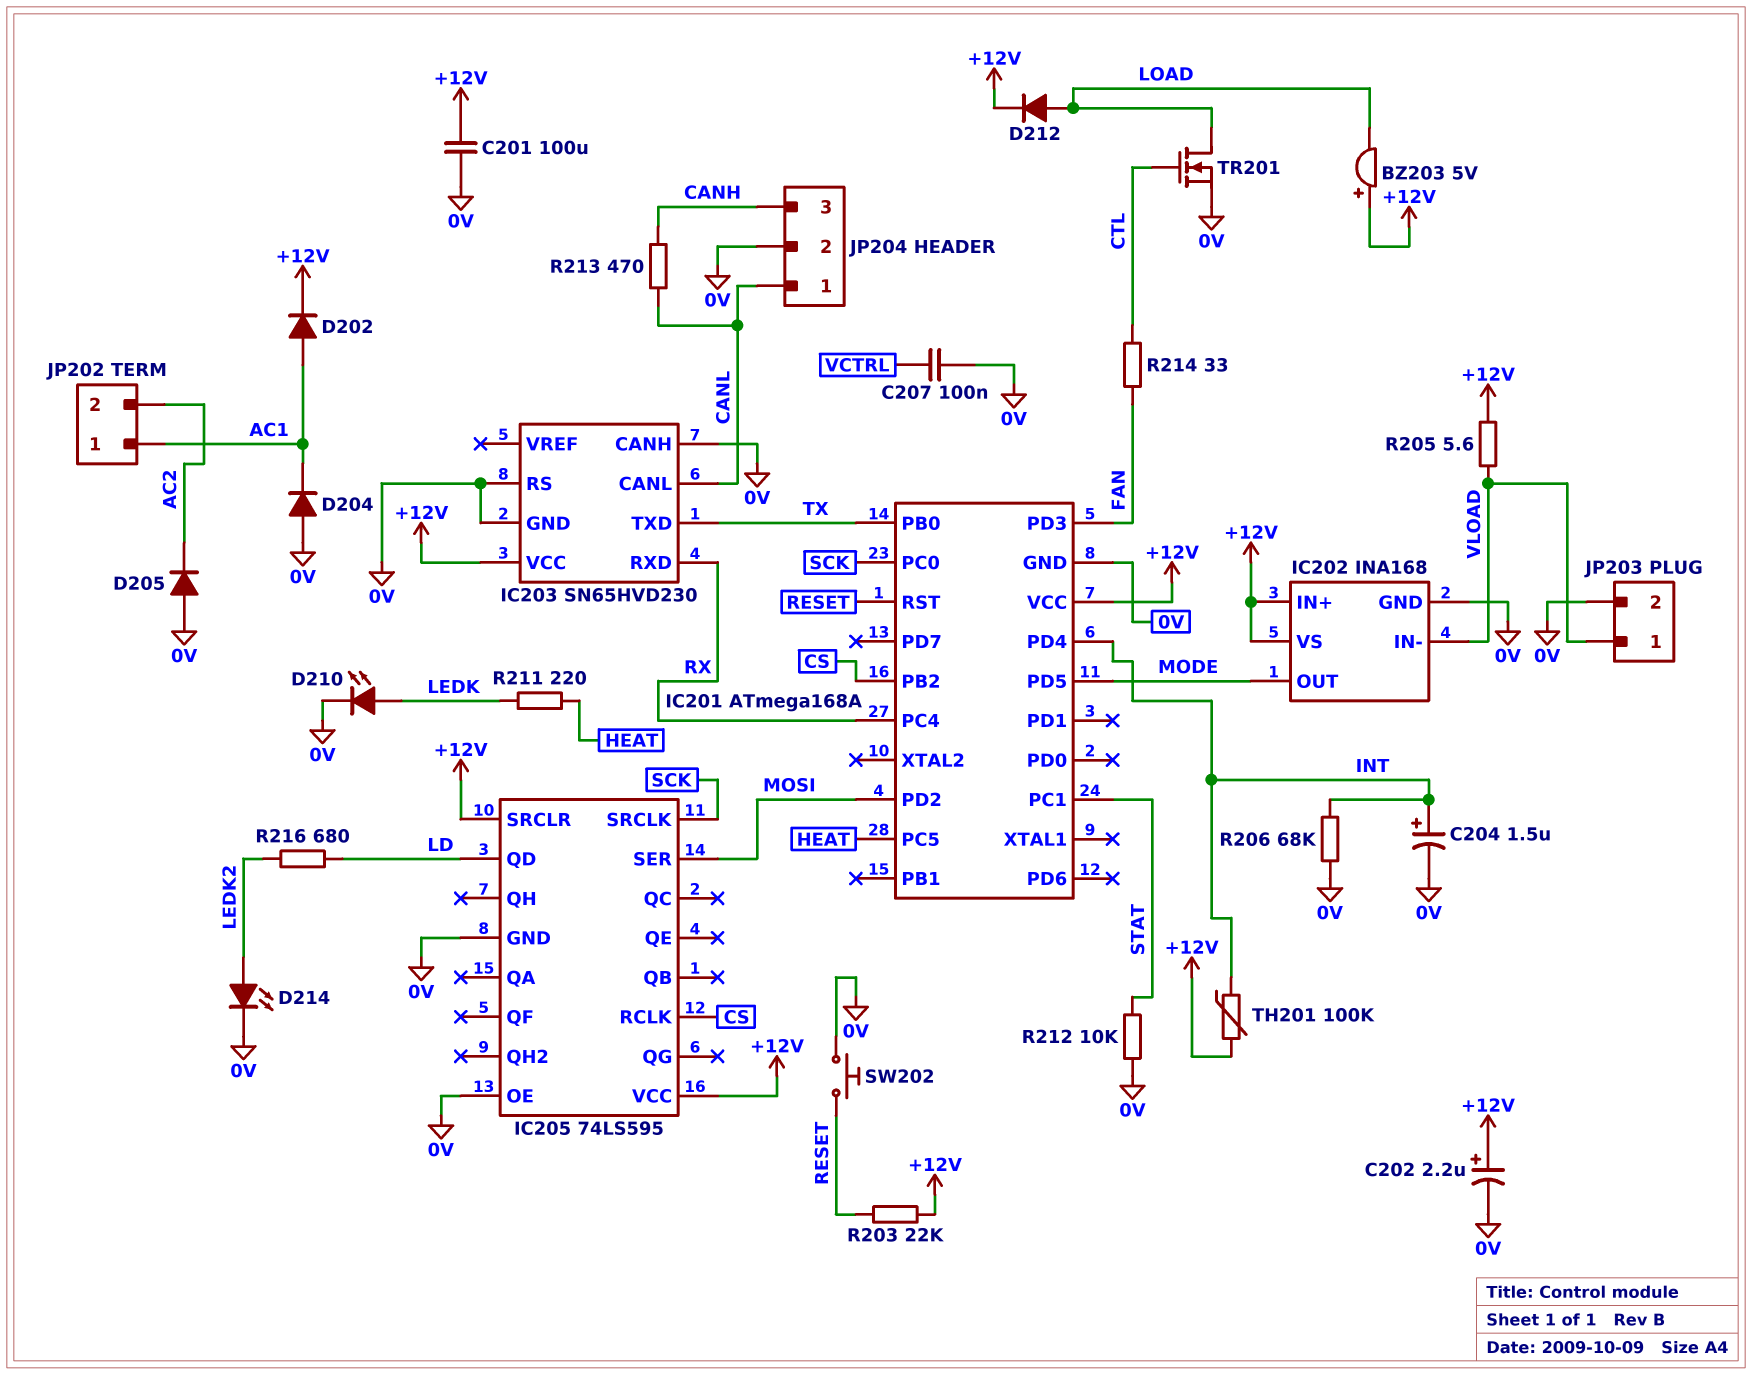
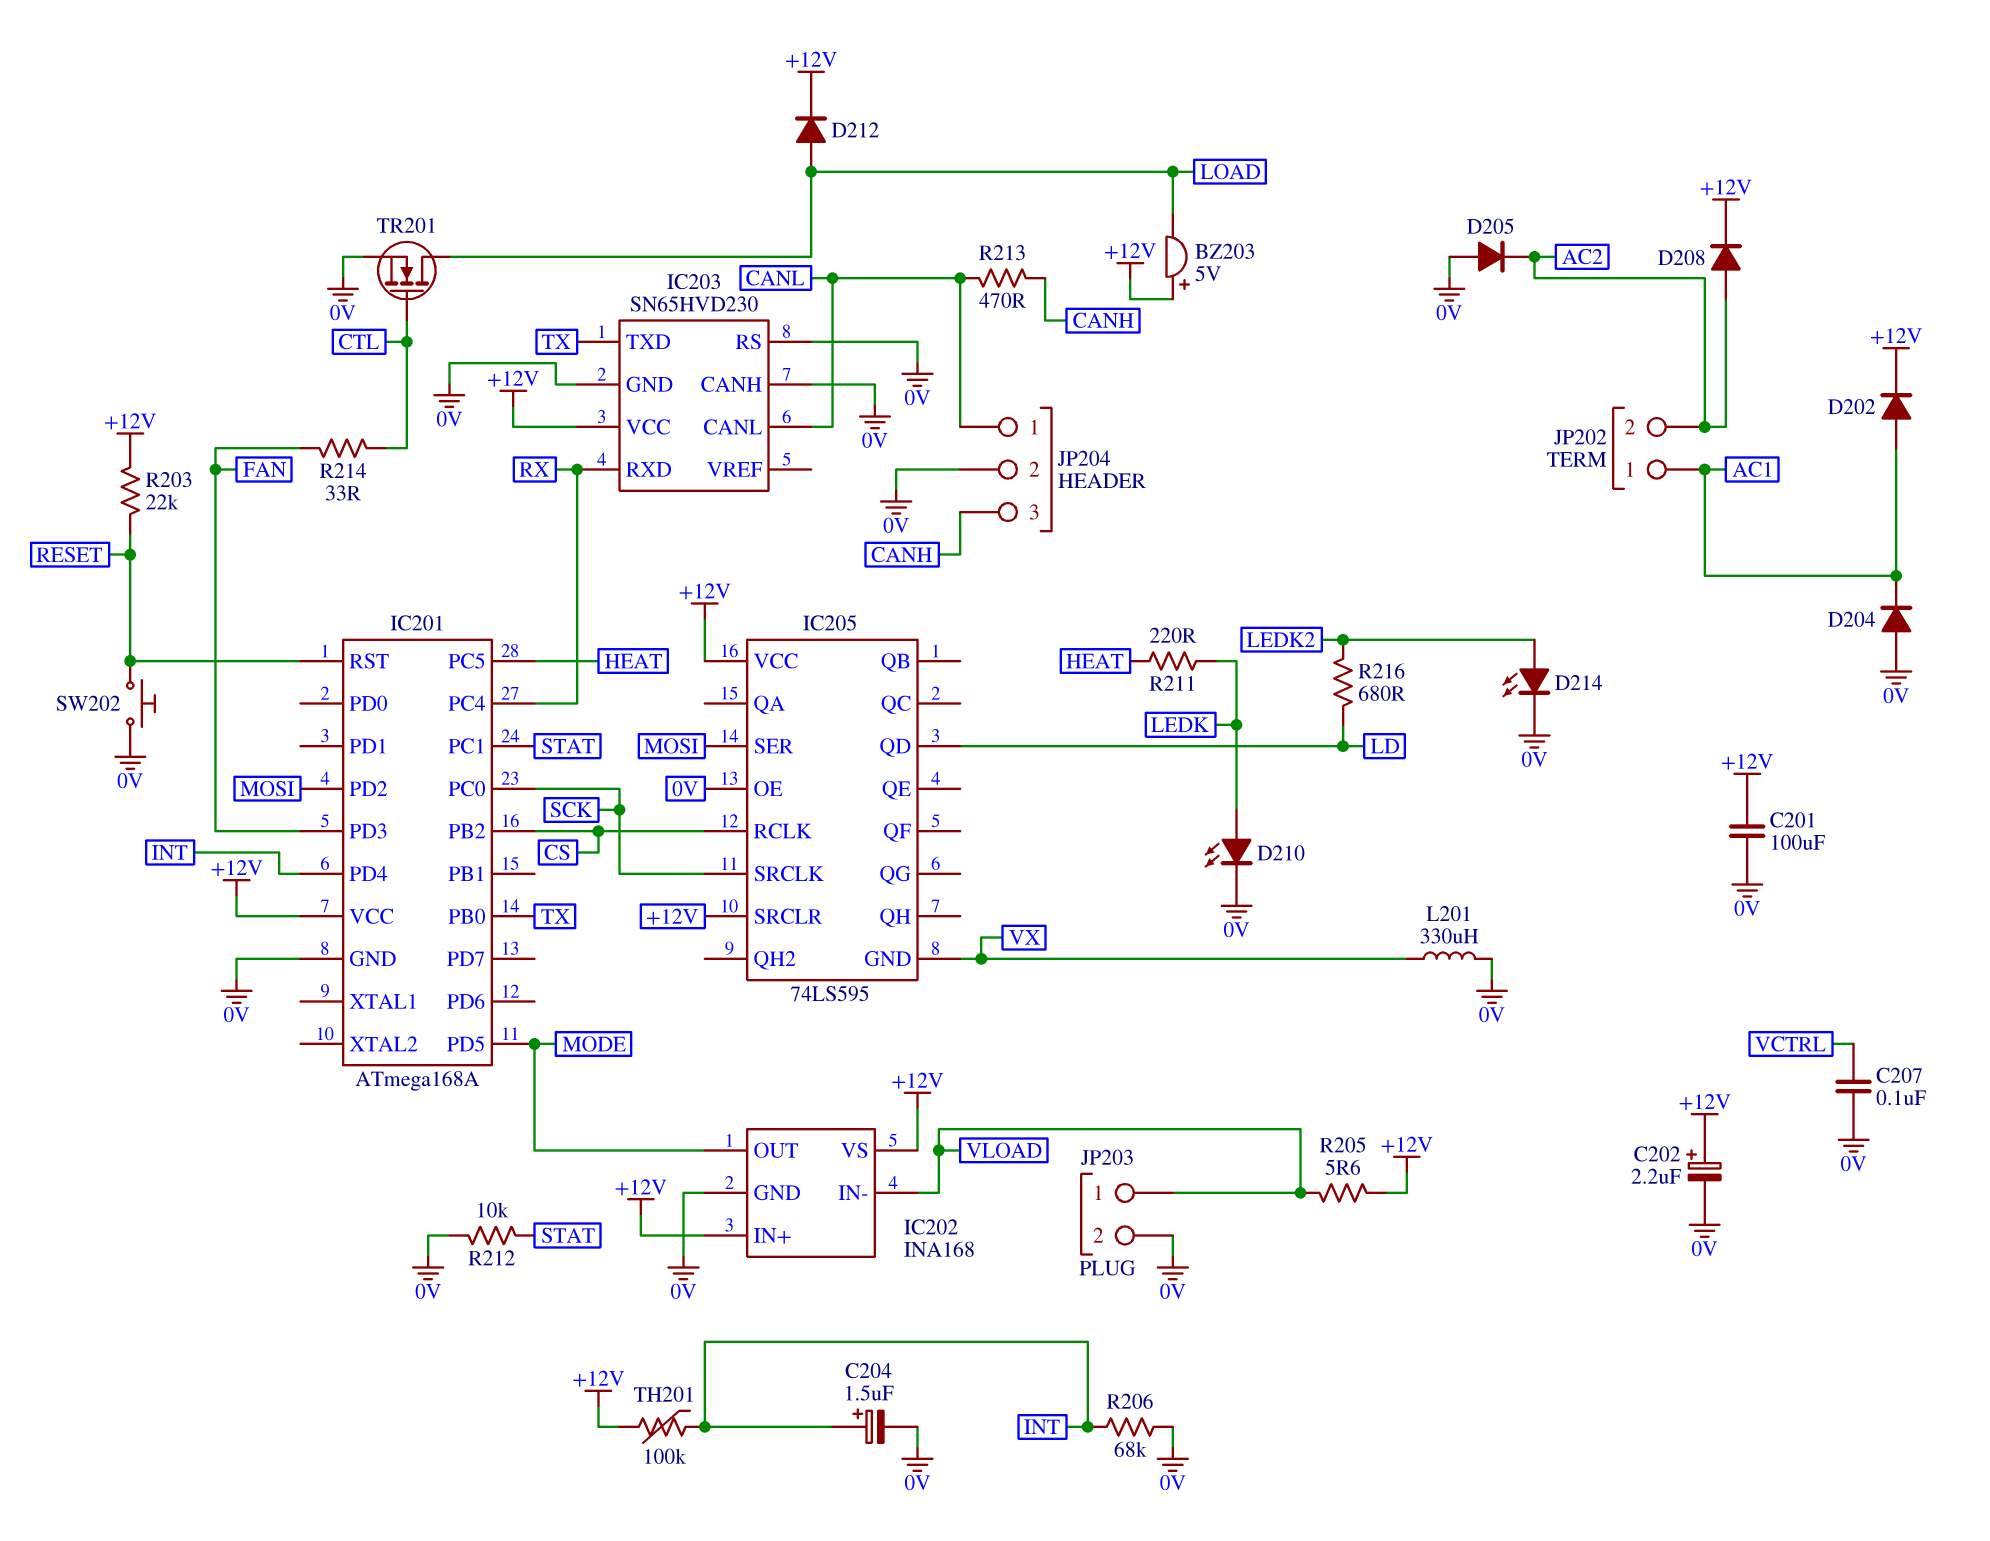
D208: none -> diode (A AC2, K +12V)
IC205 pin GND: 0V -> VX
L201: none -> 330uH (0V, VX)

